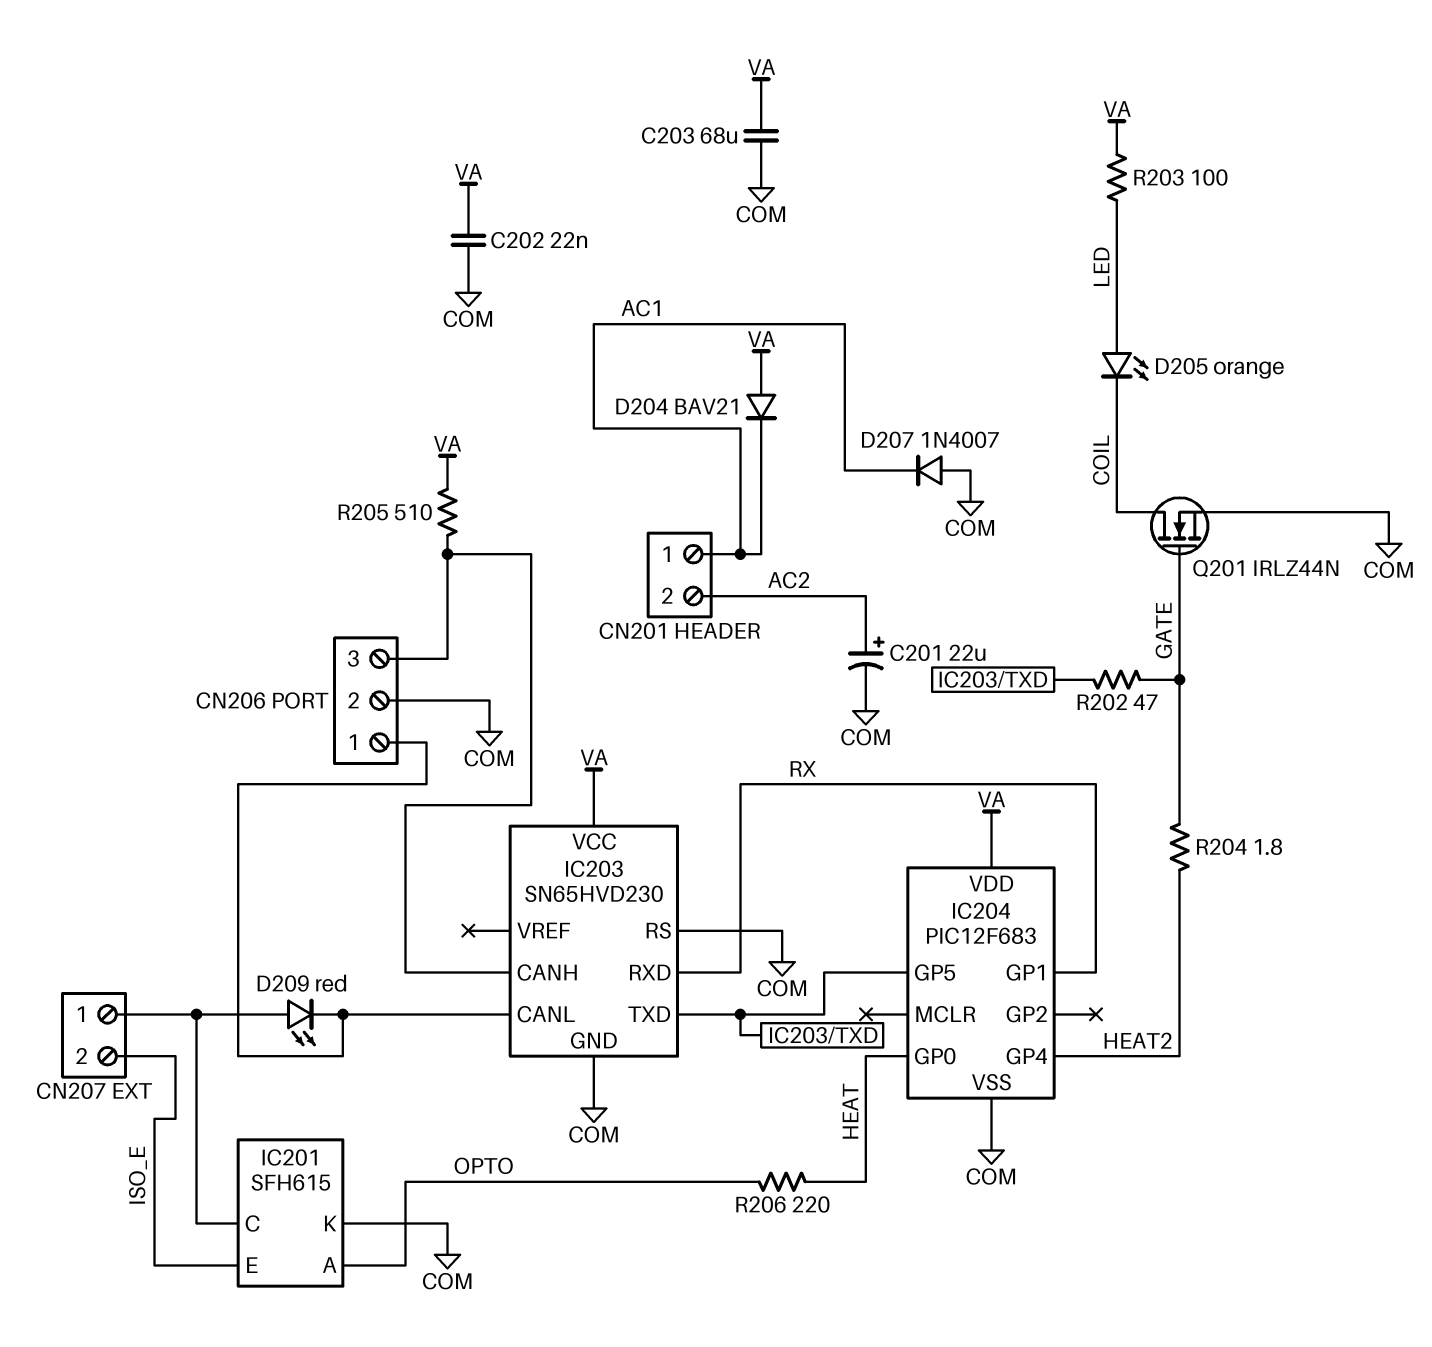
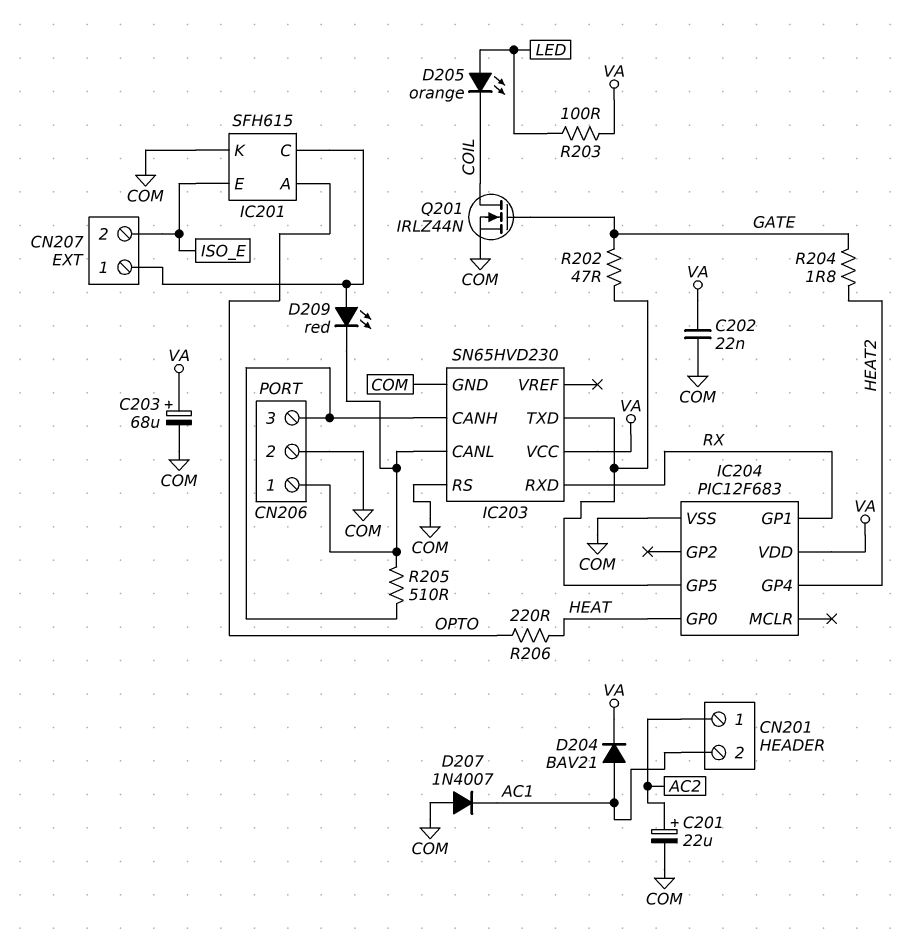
C203: 68uF (COM, VA) -> 68uF (plus VA, minus COM)
CN201 pin 1: AC1 -> AC2
CN201 pin 2: AC2 -> AC1
D204: diode BAV21 (A VA, K AC1) -> diode BAV21 (A AC1, K VA)
R205: 510 (CN206/3, VA) -> 510 (CN206/1, CN206/3)

